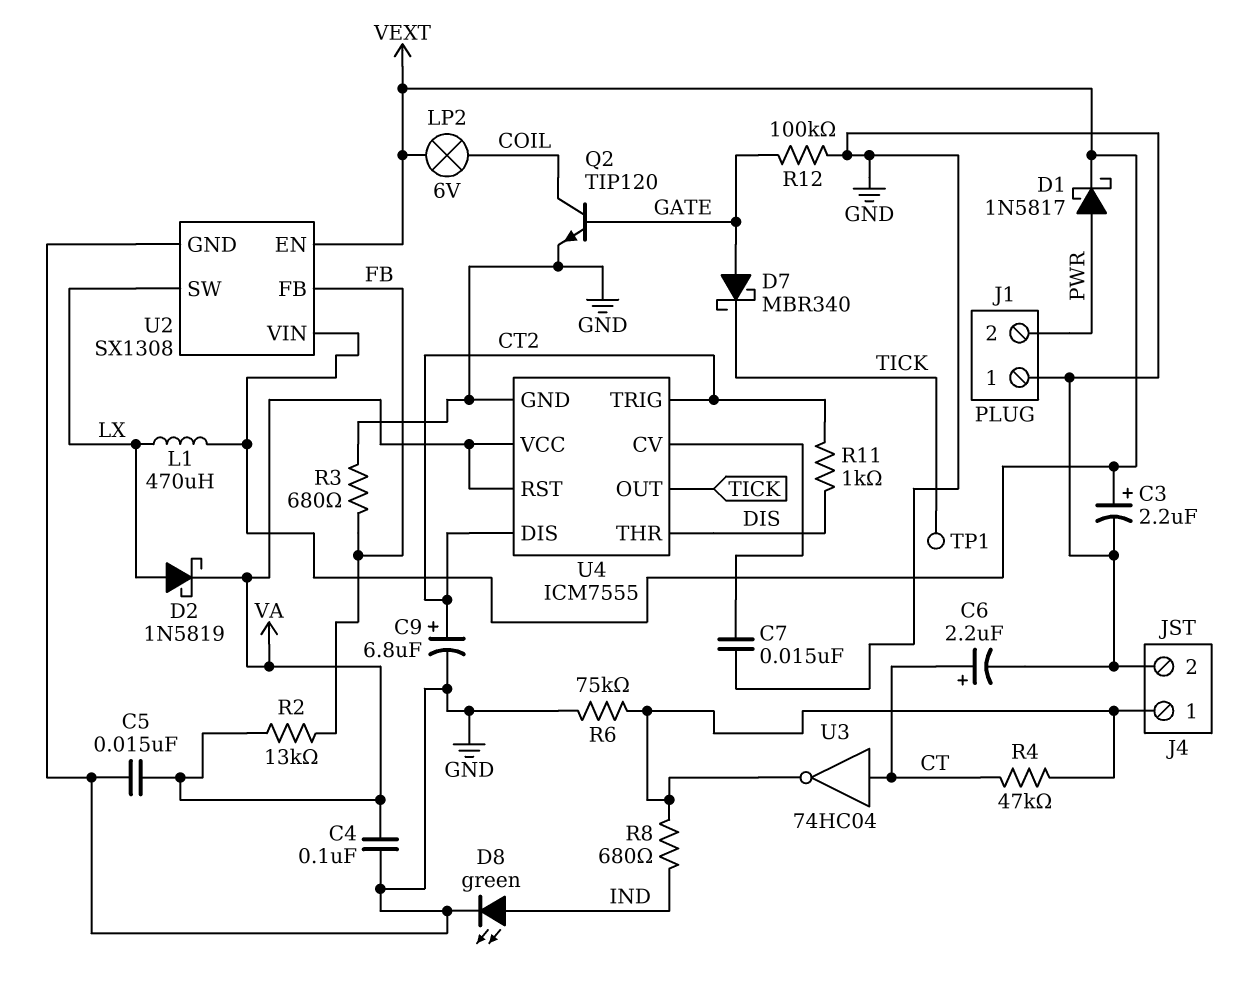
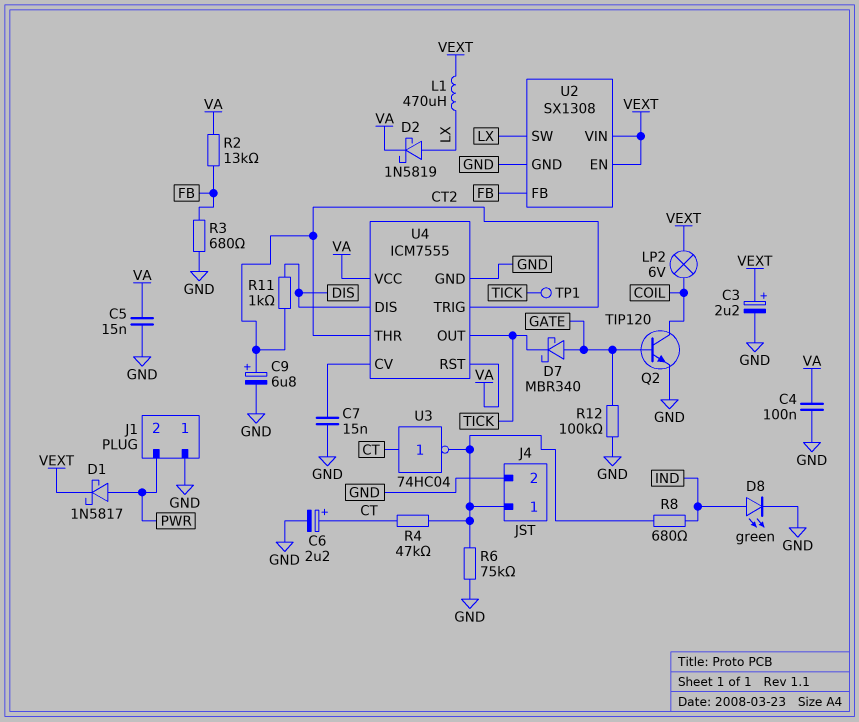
U4 pin DIS: CT2 -> DIS
U4 pin THR: DIS -> CT2

